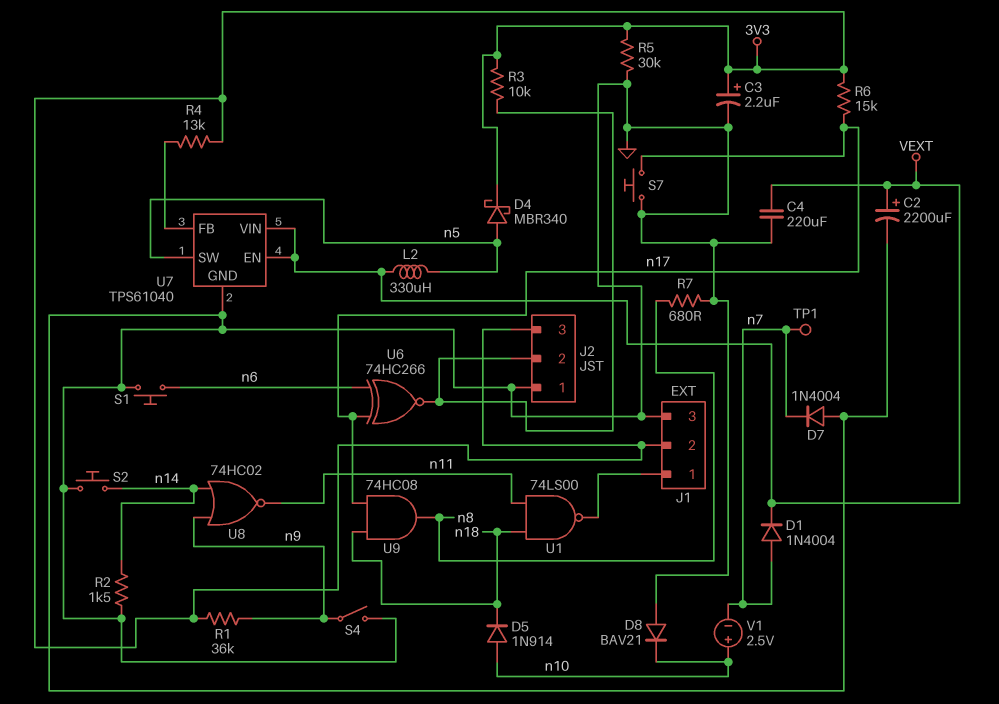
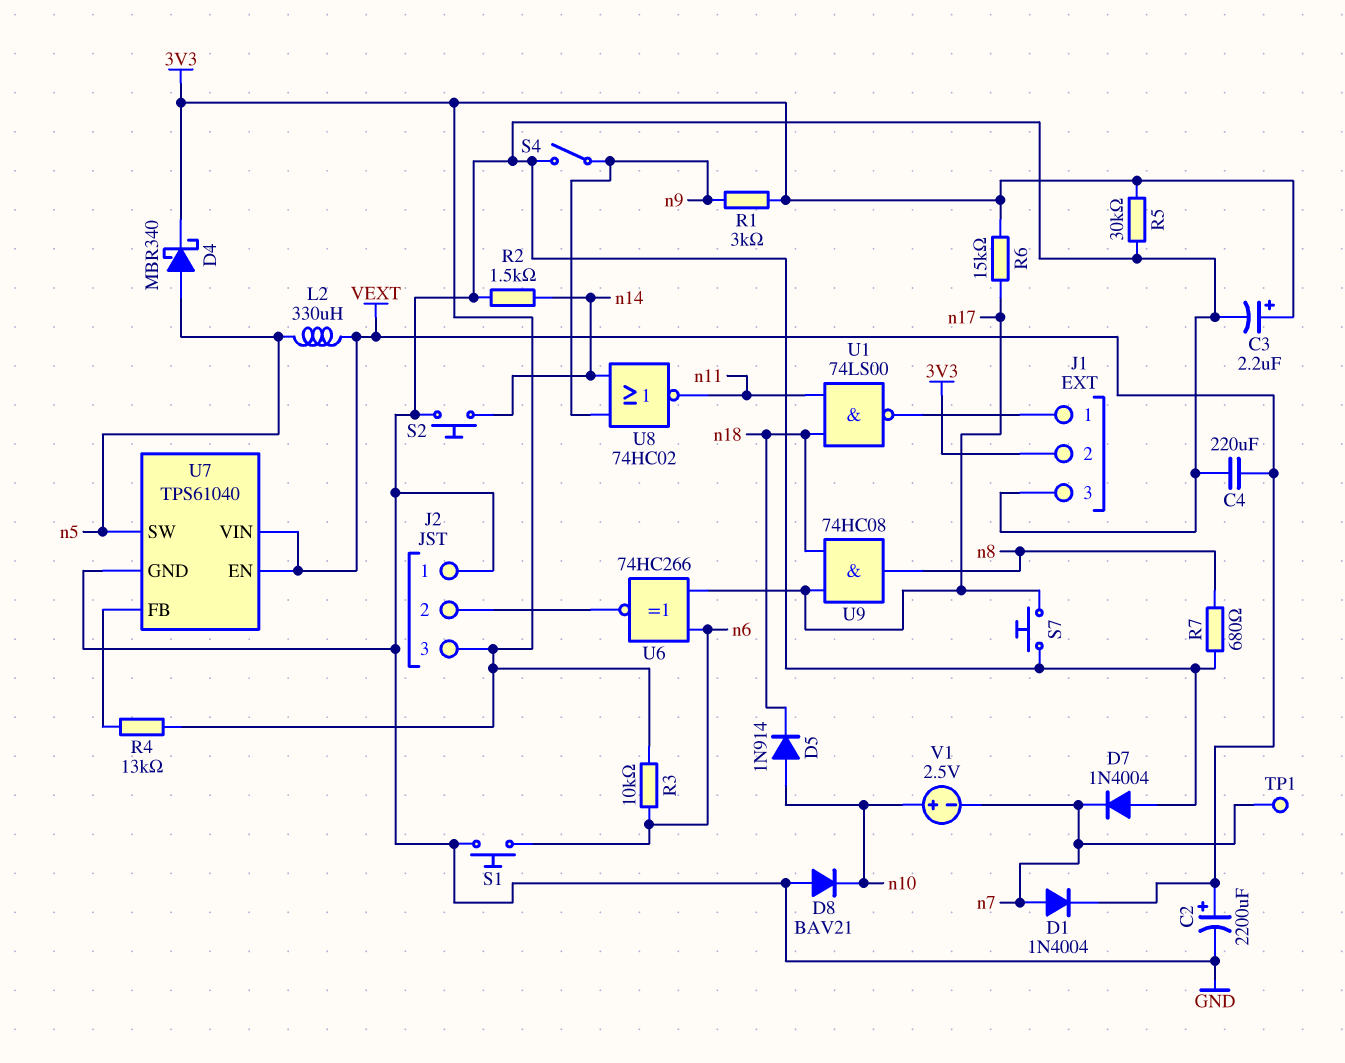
R1: 36k (3V3, n9) -> 3k (3V3, n9)
R3: 10k (3V3, J2/2) -> 10k (3V3, n6)

